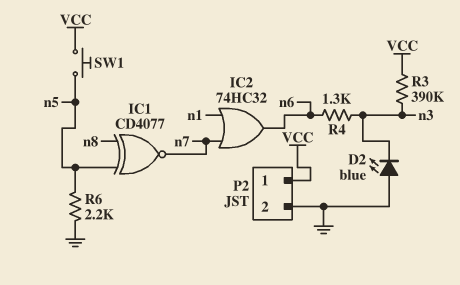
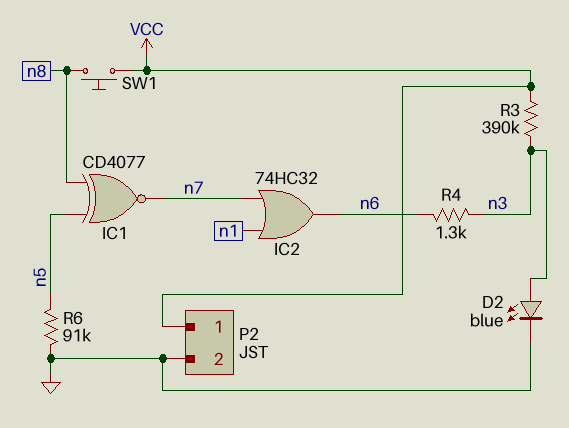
D2: LED blue (A GND, K n3) -> LED blue (A n3, K GND)
R6: 2.2k (GND, n5) -> 91k (GND, n5)
SW1: button (VCC, n5) -> button (VCC, n8)

